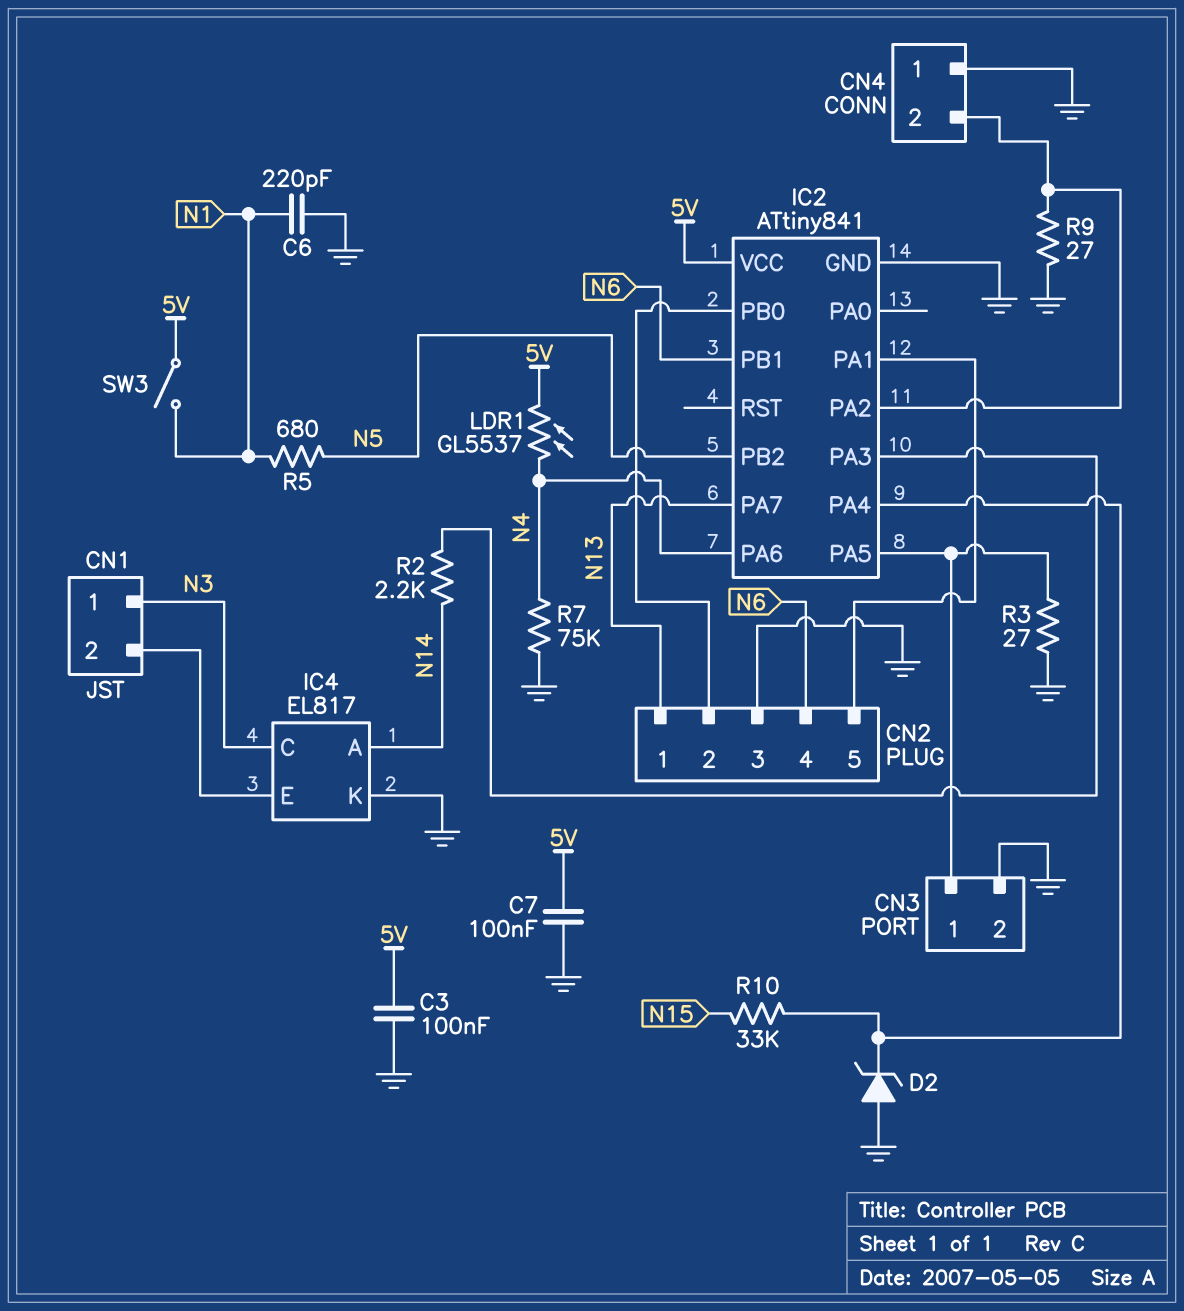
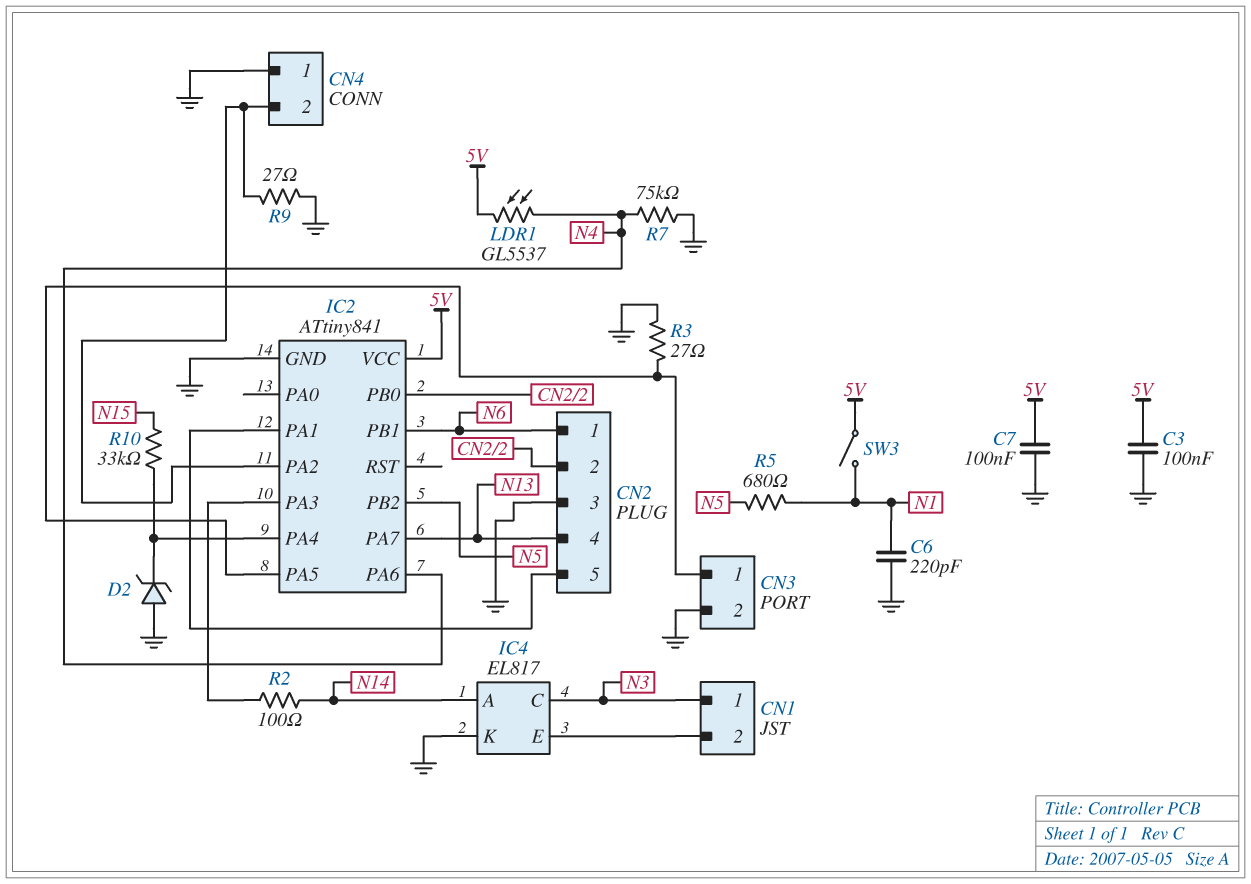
CN2 pin 1: N13 -> N6
CN2 pin 4: N6 -> N13
R2: 2.2k (IC2/PA3, N14) -> 100 (IC2/PA3, N14)

